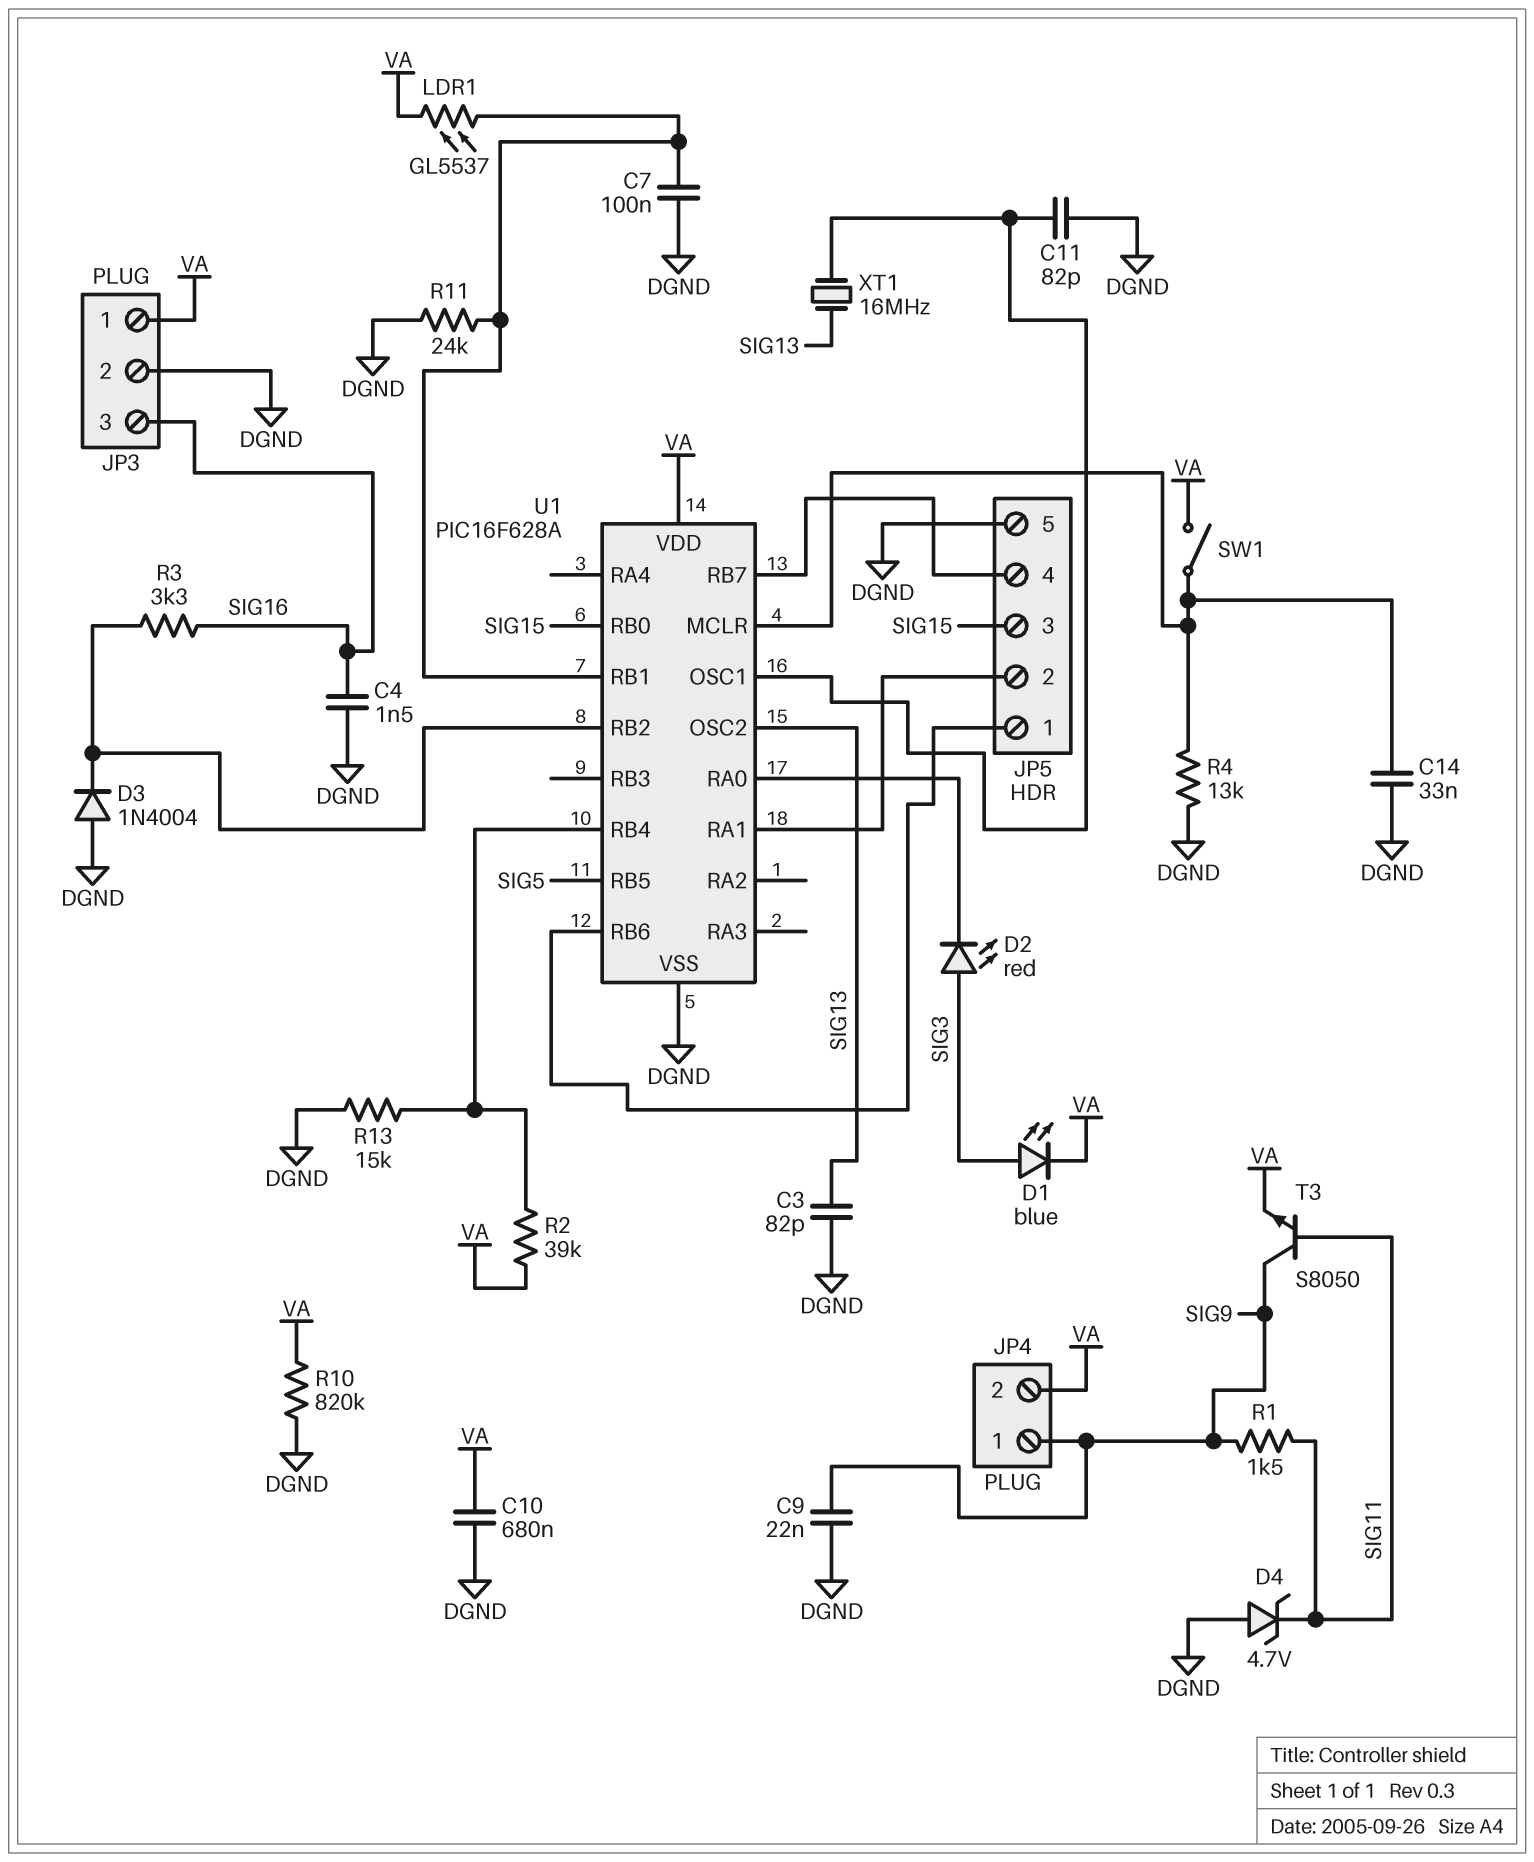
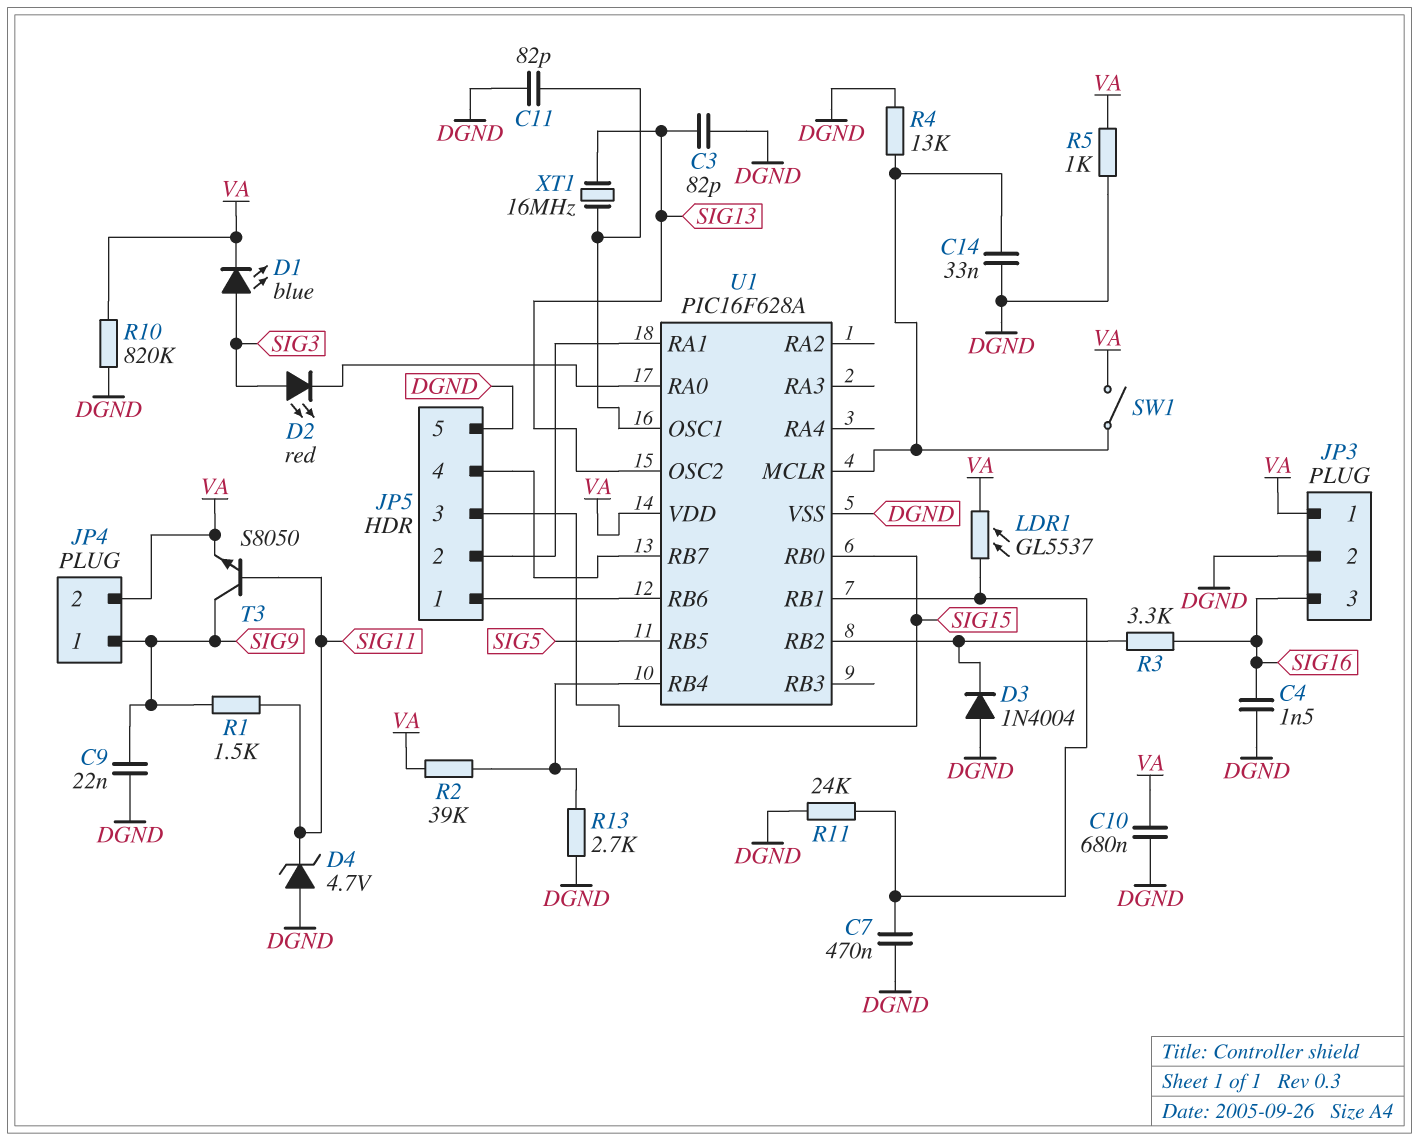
C7: 100nF (DGND, U1/RB1) -> 470nF (DGND, U1/RB1)
R5: none -> 1k (DGND, VA)
R13: 15k (DGND, U1/RB4) -> 2.7k (DGND, U1/RB4)

